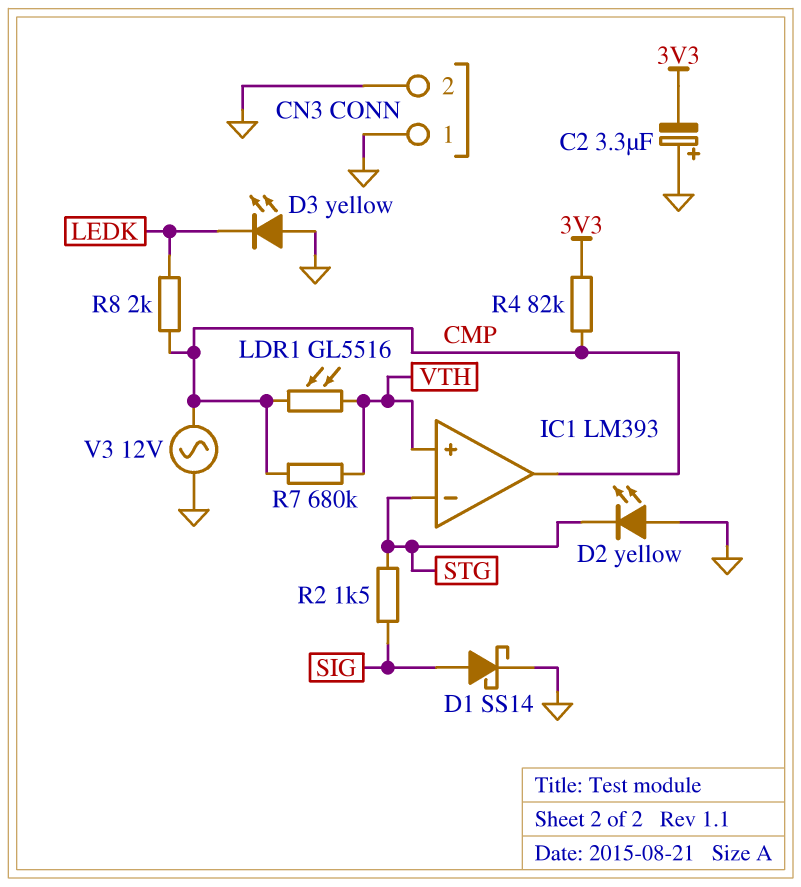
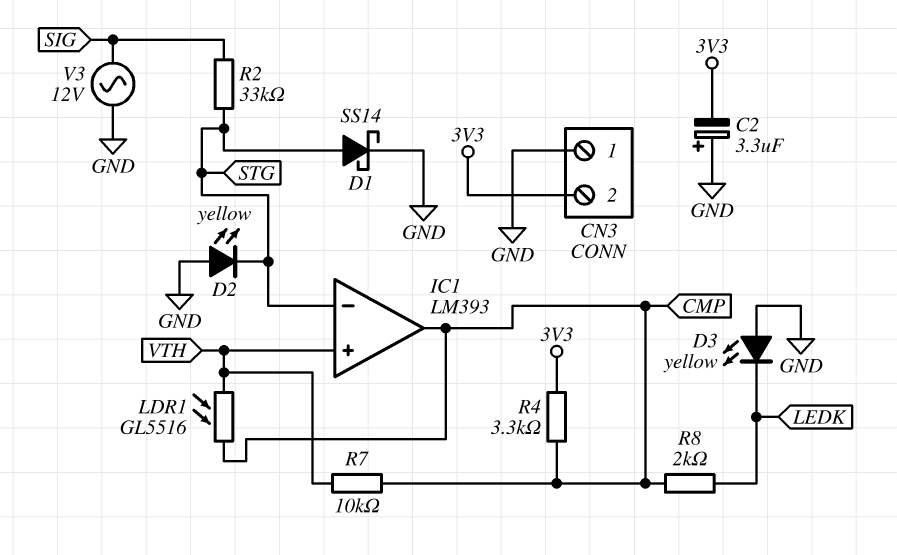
CN3 pin 2: GND -> 3V3
D1: schottky SS14 (A SIG, K GND) -> schottky SS14 (A STG, K GND)
R2: 1.5k (SIG, STG) -> 33k (SIG, STG)
R4: 82k (3V3, CMP) -> 3.3k (3V3, CMP)
R7: 680k (CMP, VTH) -> 10k (CMP, VTH)
V3: AC 12V (CMP, GND) -> AC 12V (GND, SIG)

